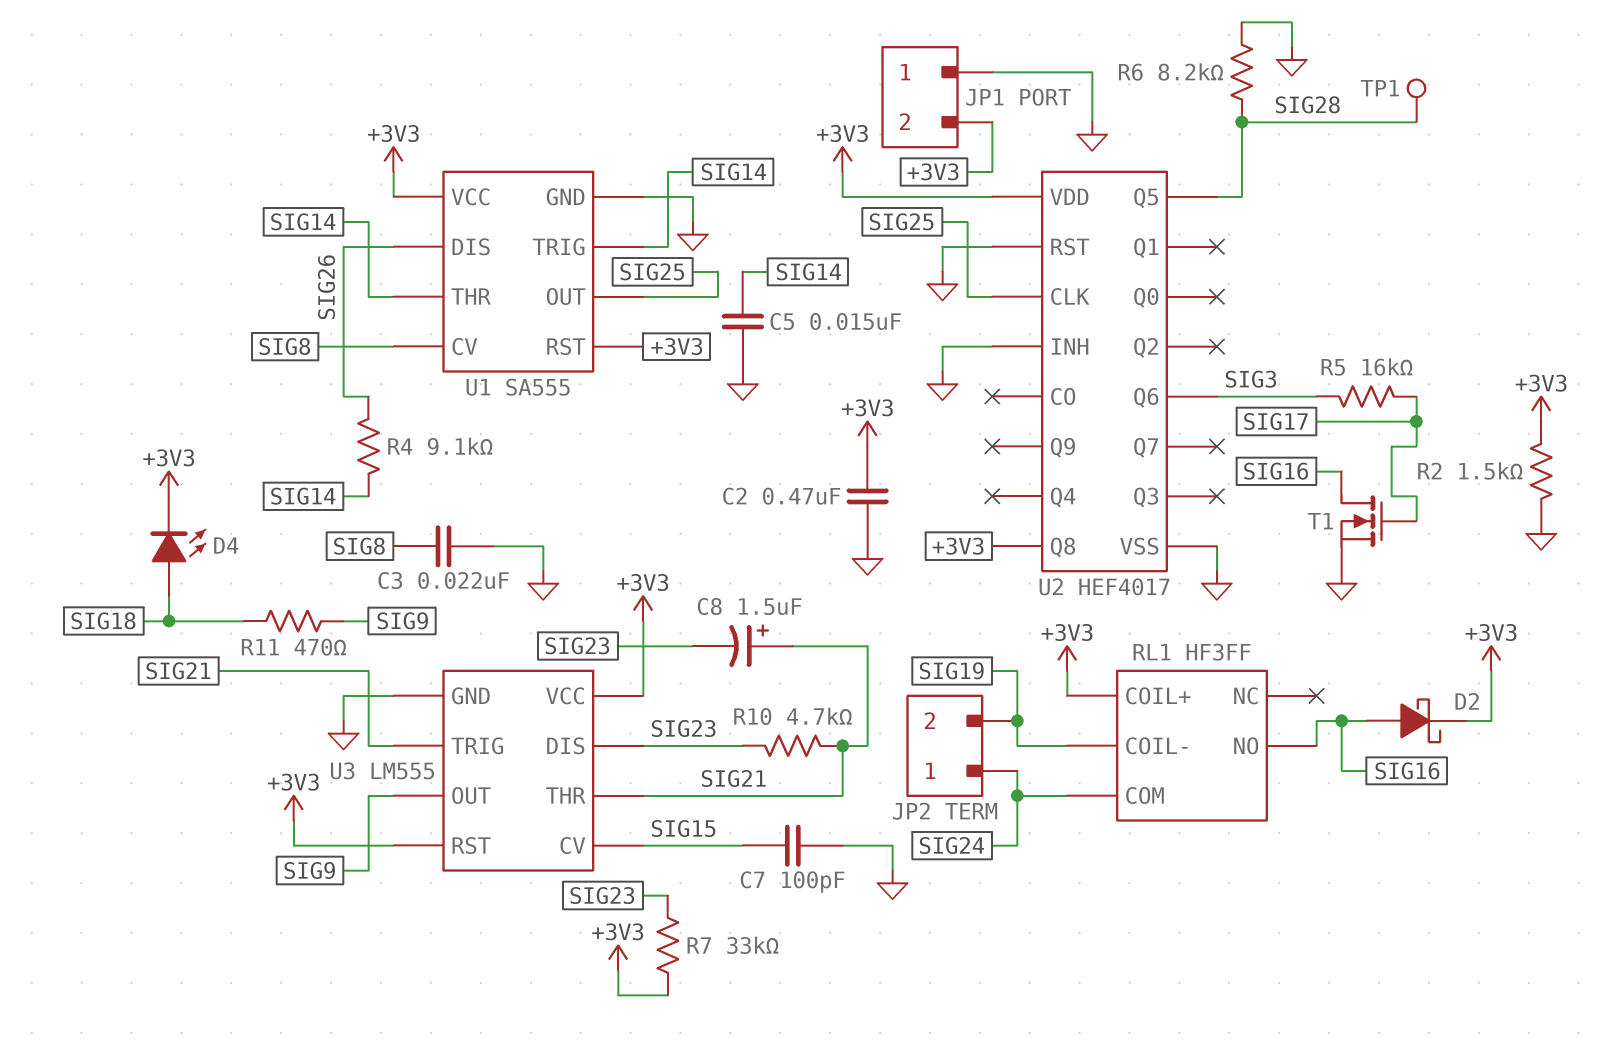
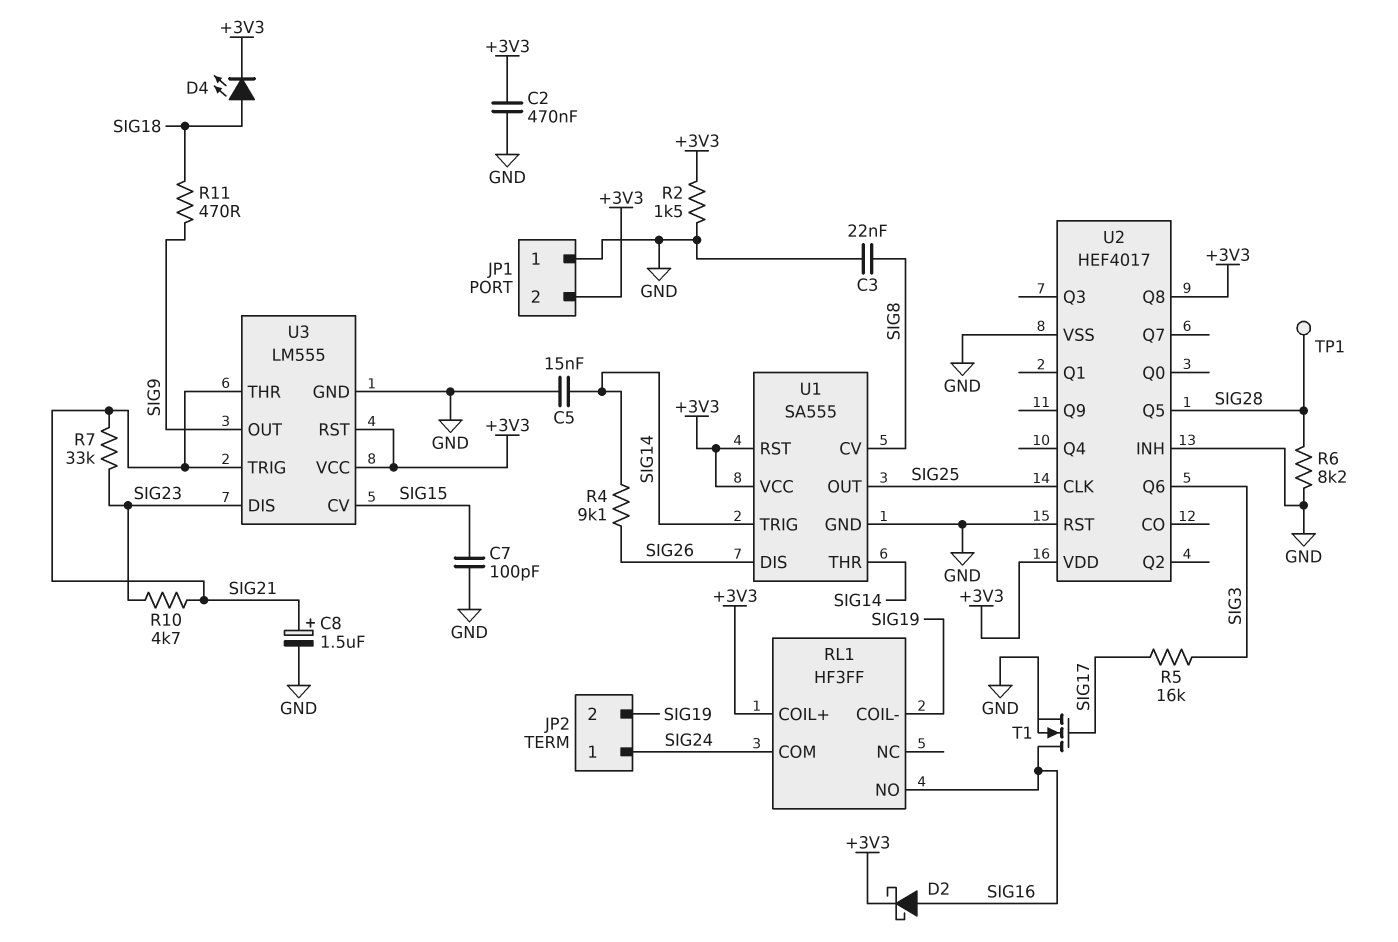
C8: 1.5uF (plus SIG21, minus SIG23) -> 1.5uF (plus SIG21, minus GND)
R7: 33k (+3V3, SIG23) -> 33k (SIG21, SIG23)

